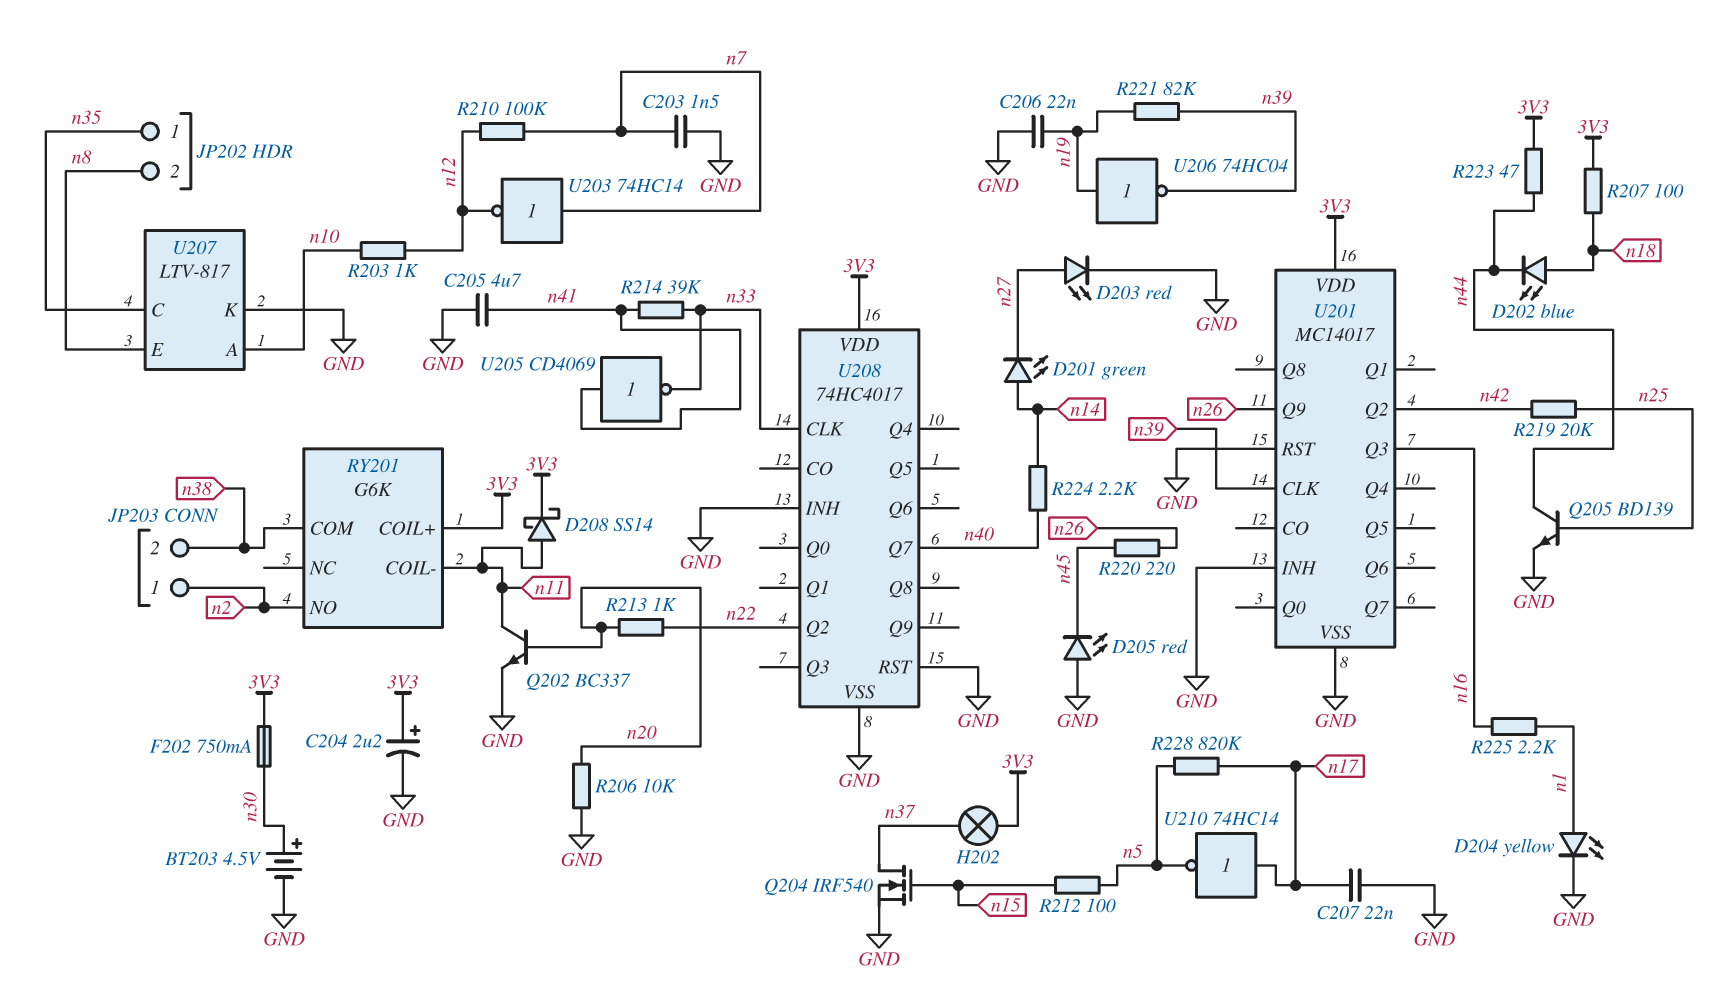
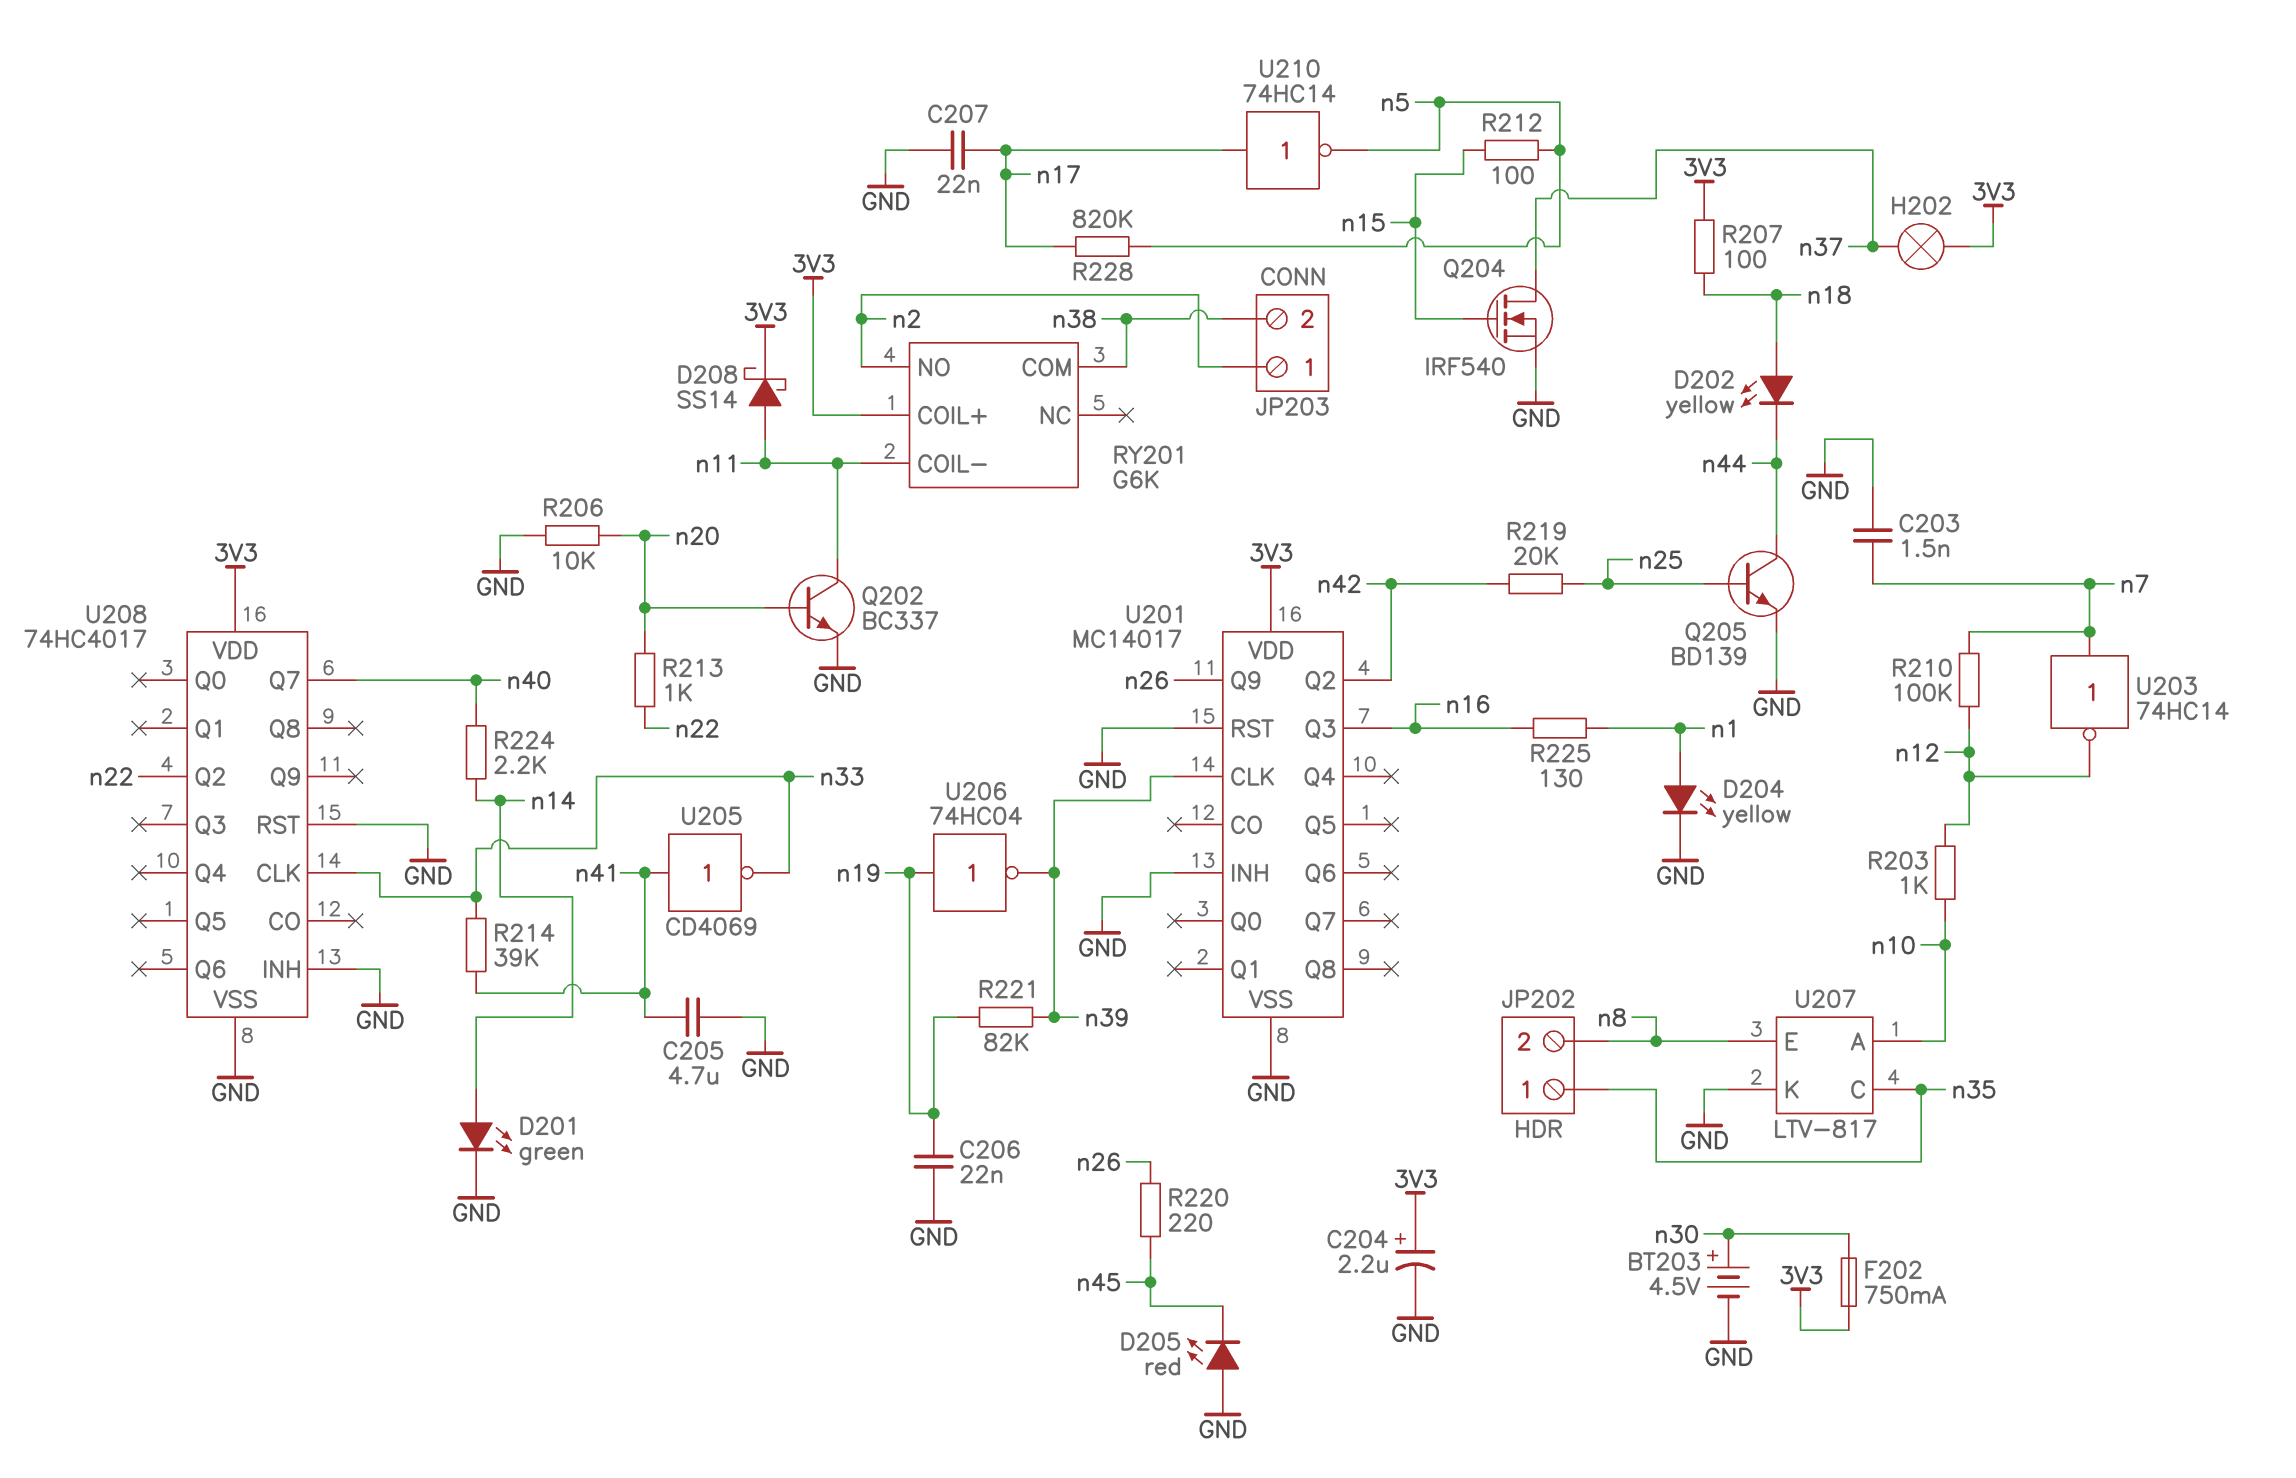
D201: LED green (A n14, K n27) -> LED green (A n14, K GND)
D202: LED blue (A n18, K n44) -> LED yellow (A n18, K n44)
D203: LED red (A n27, K GND) -> none
R223: 47 (3V3, n44) -> none
R225: 2.2k (n1, n16) -> 130 (n1, n16)

